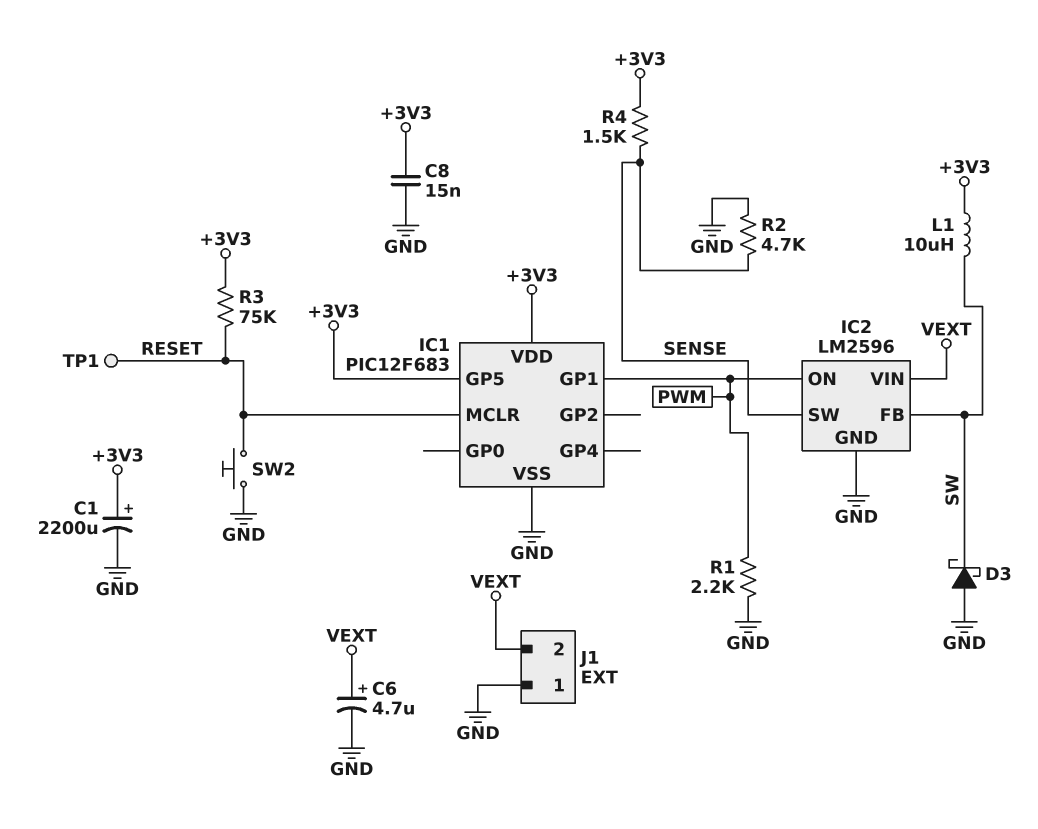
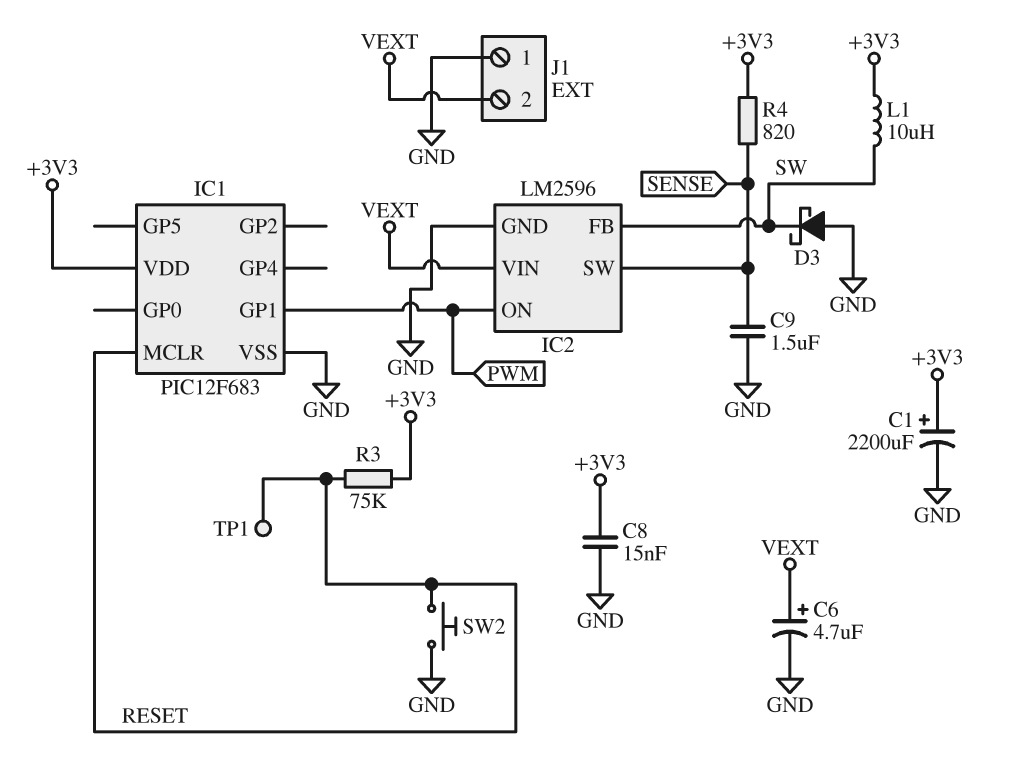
C9: none -> 1.5uF (GND, SENSE)
IC1 pin GP5: +3V3 -> none
R1: 2.2k (GND, PWM) -> none
R2: 4.7k (GND, SENSE) -> none
R4: 1.5k (+3V3, SENSE) -> 820 (+3V3, SENSE)

